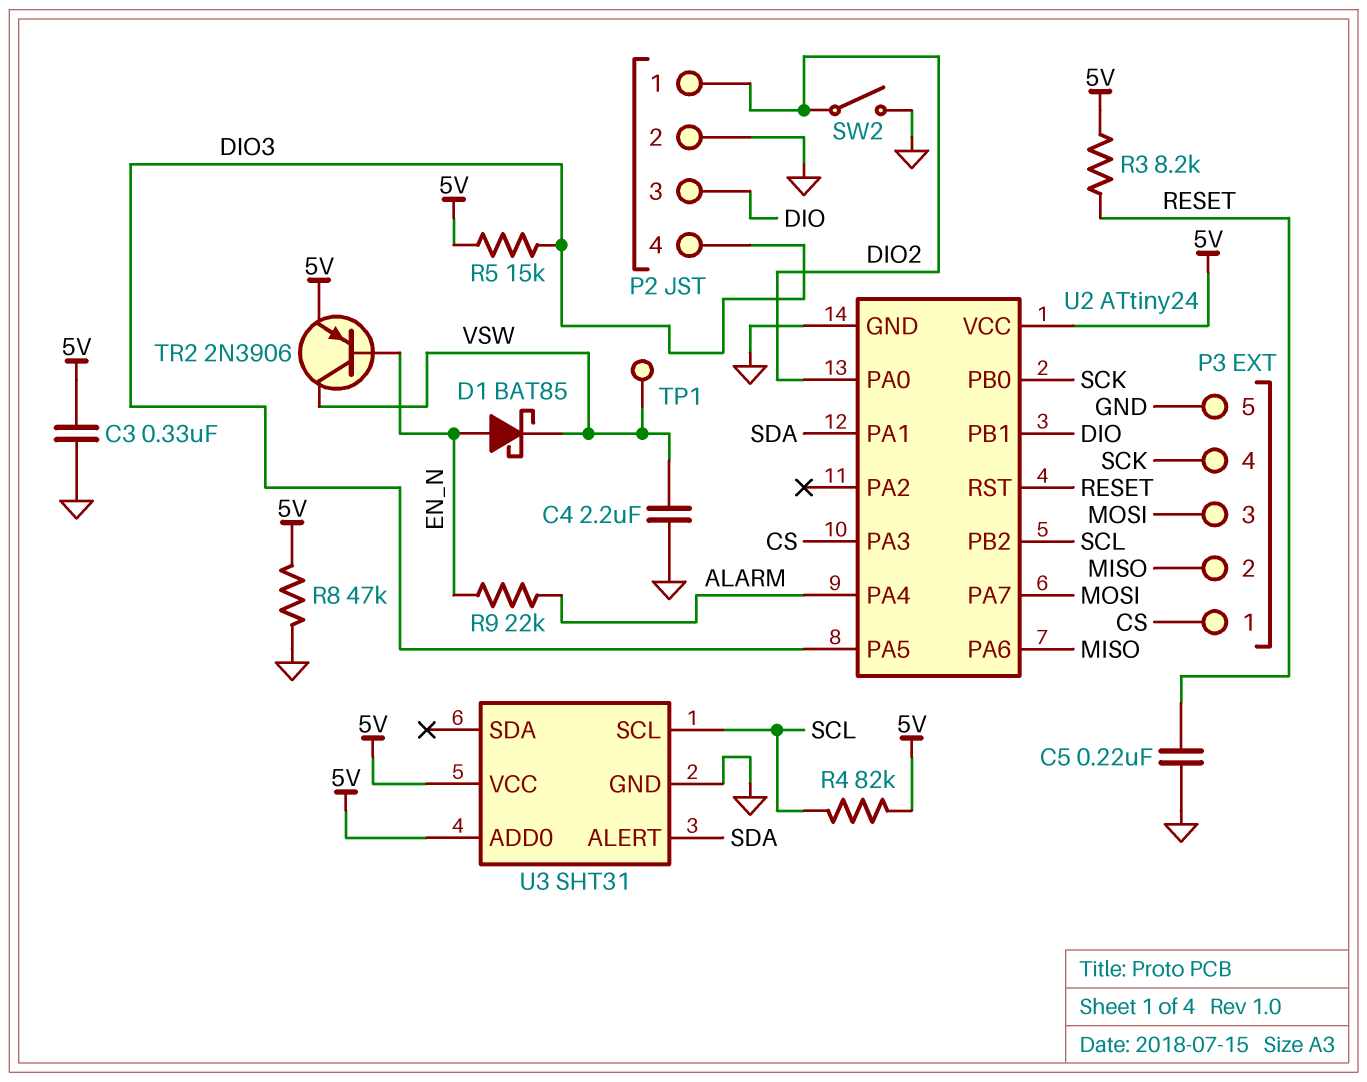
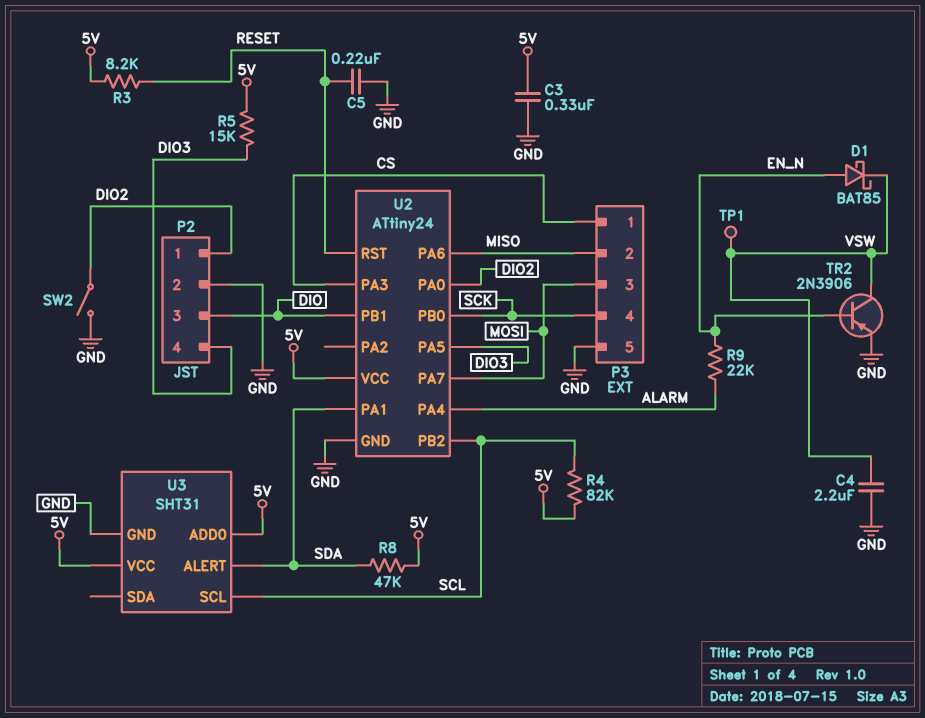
R8: 47k (5V, GND) -> 47k (5V, SDA)
TR2: PNP 2N3906 (B EN_N, C VSW, E 5V) -> PNP 2N3906 (B EN_N, C VSW, E GND)

